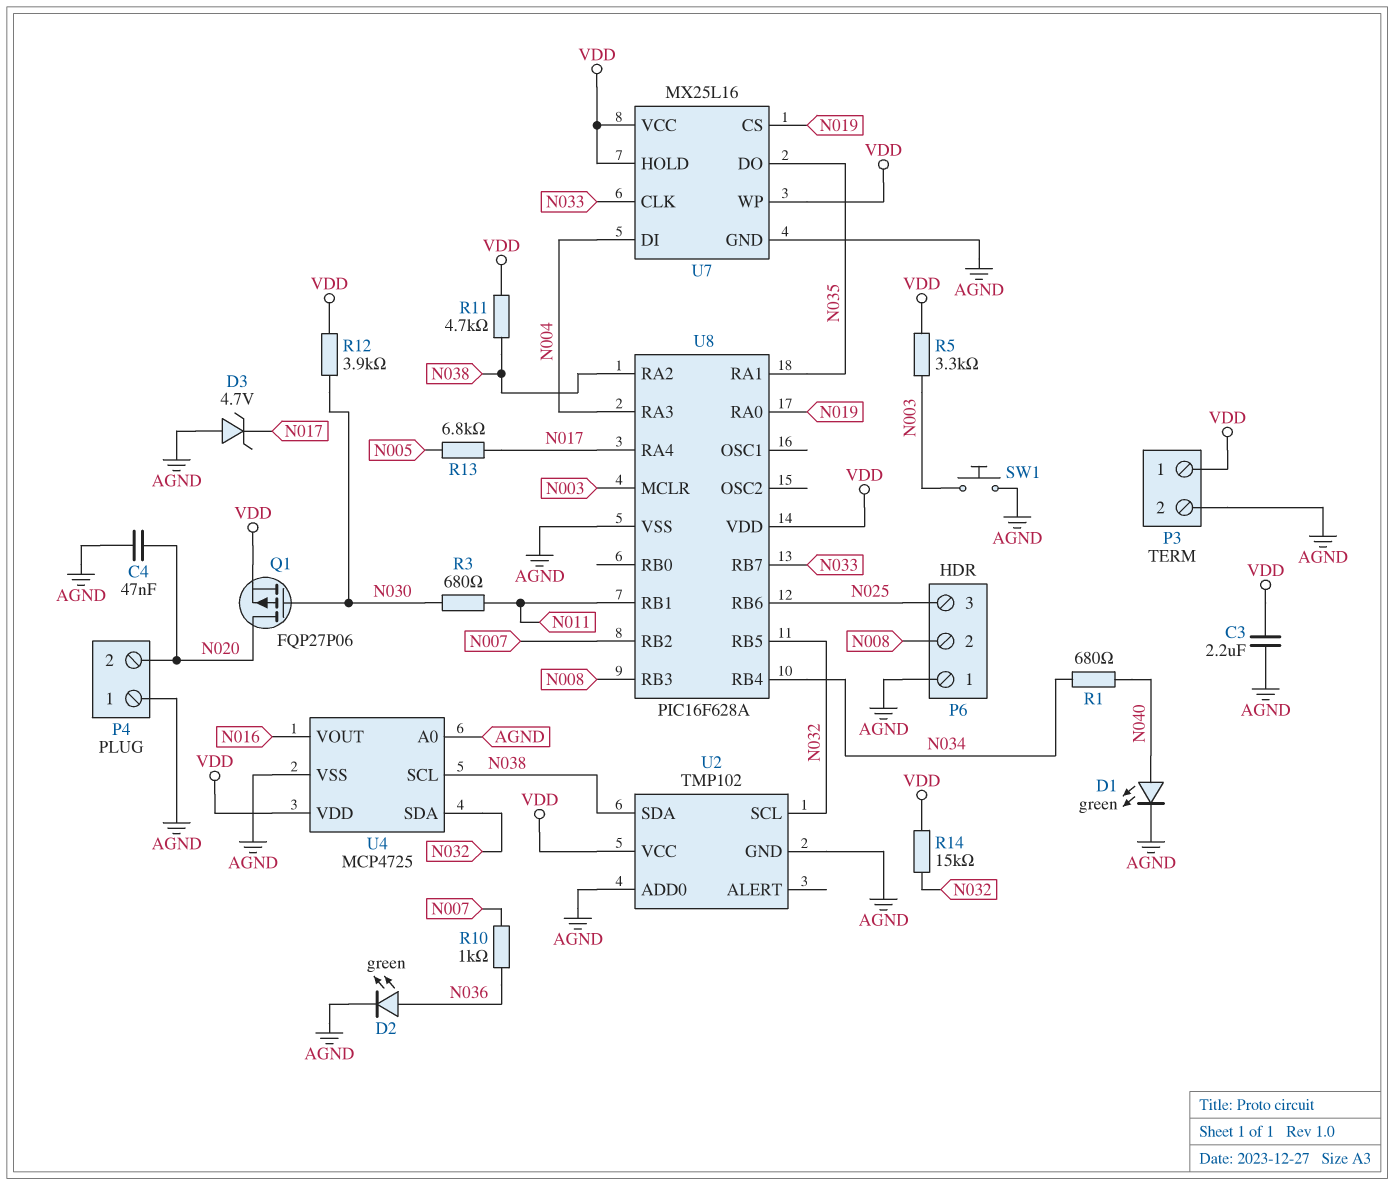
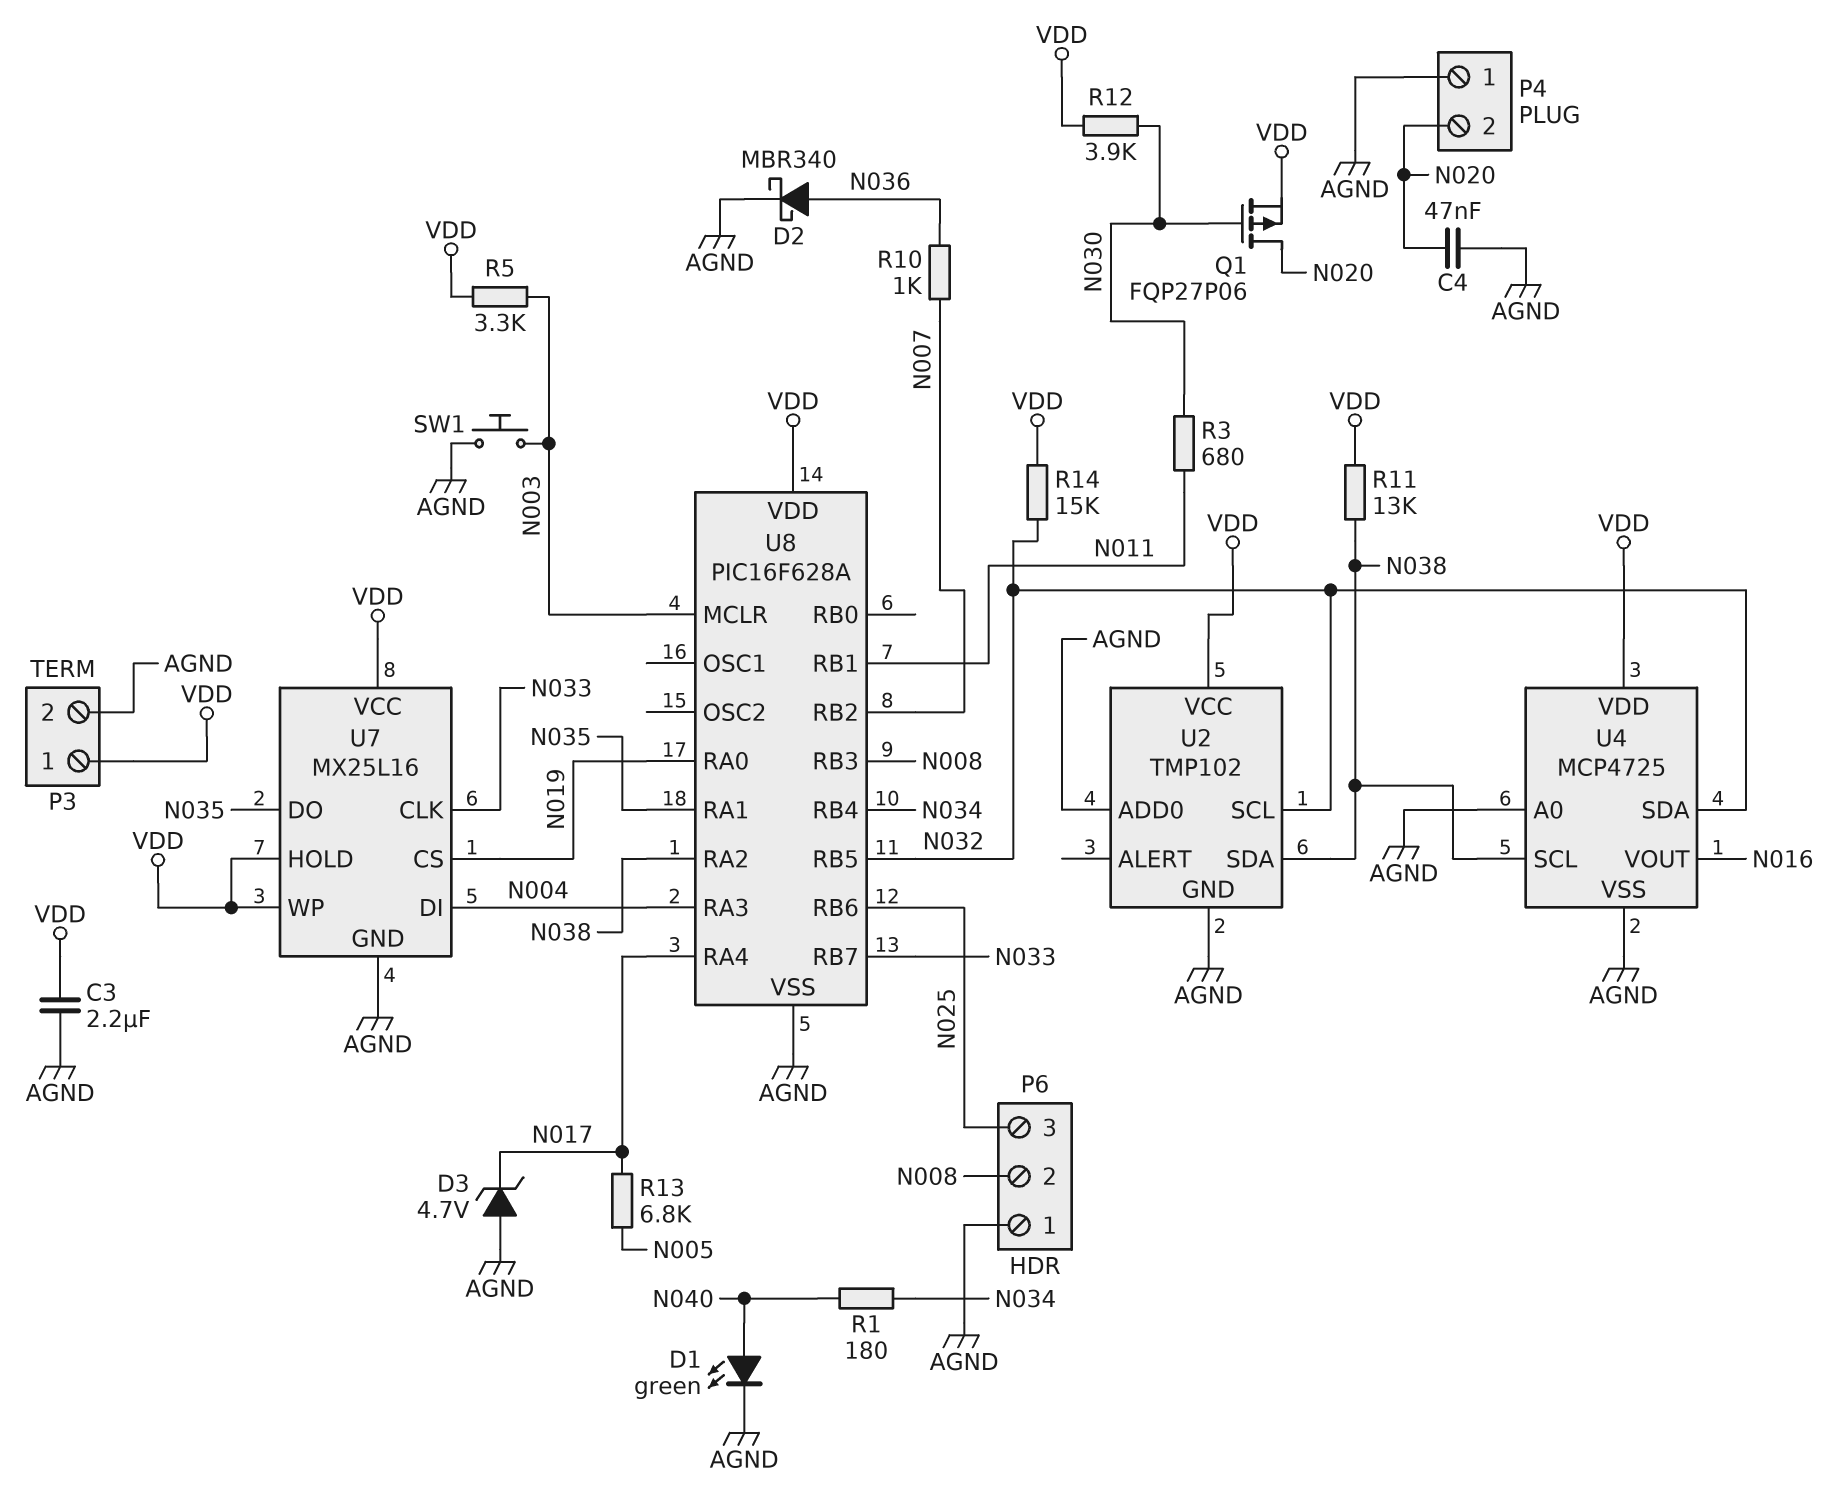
D2: LED green (A N036, K AGND) -> schottky MBR340 (A N036, K AGND)
R1: 680 (N034, N040) -> 180 (N034, N040)
R11: 4.7k (N038, VDD) -> 13k (N038, VDD)

